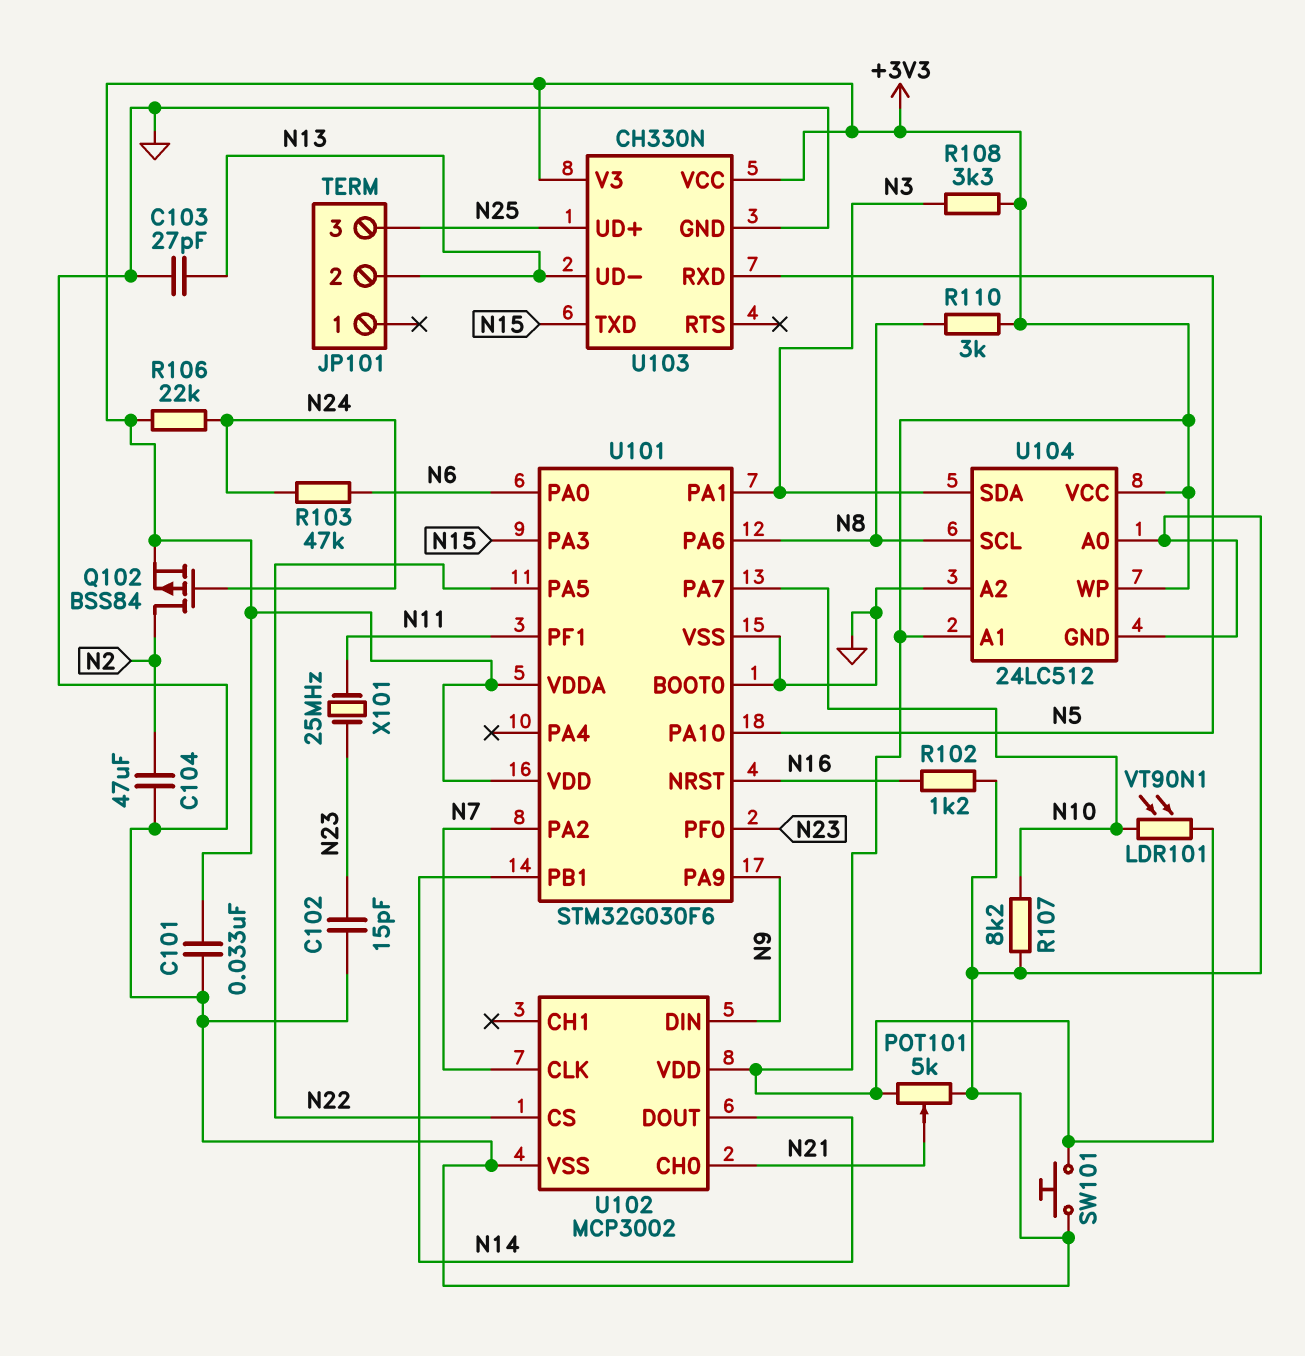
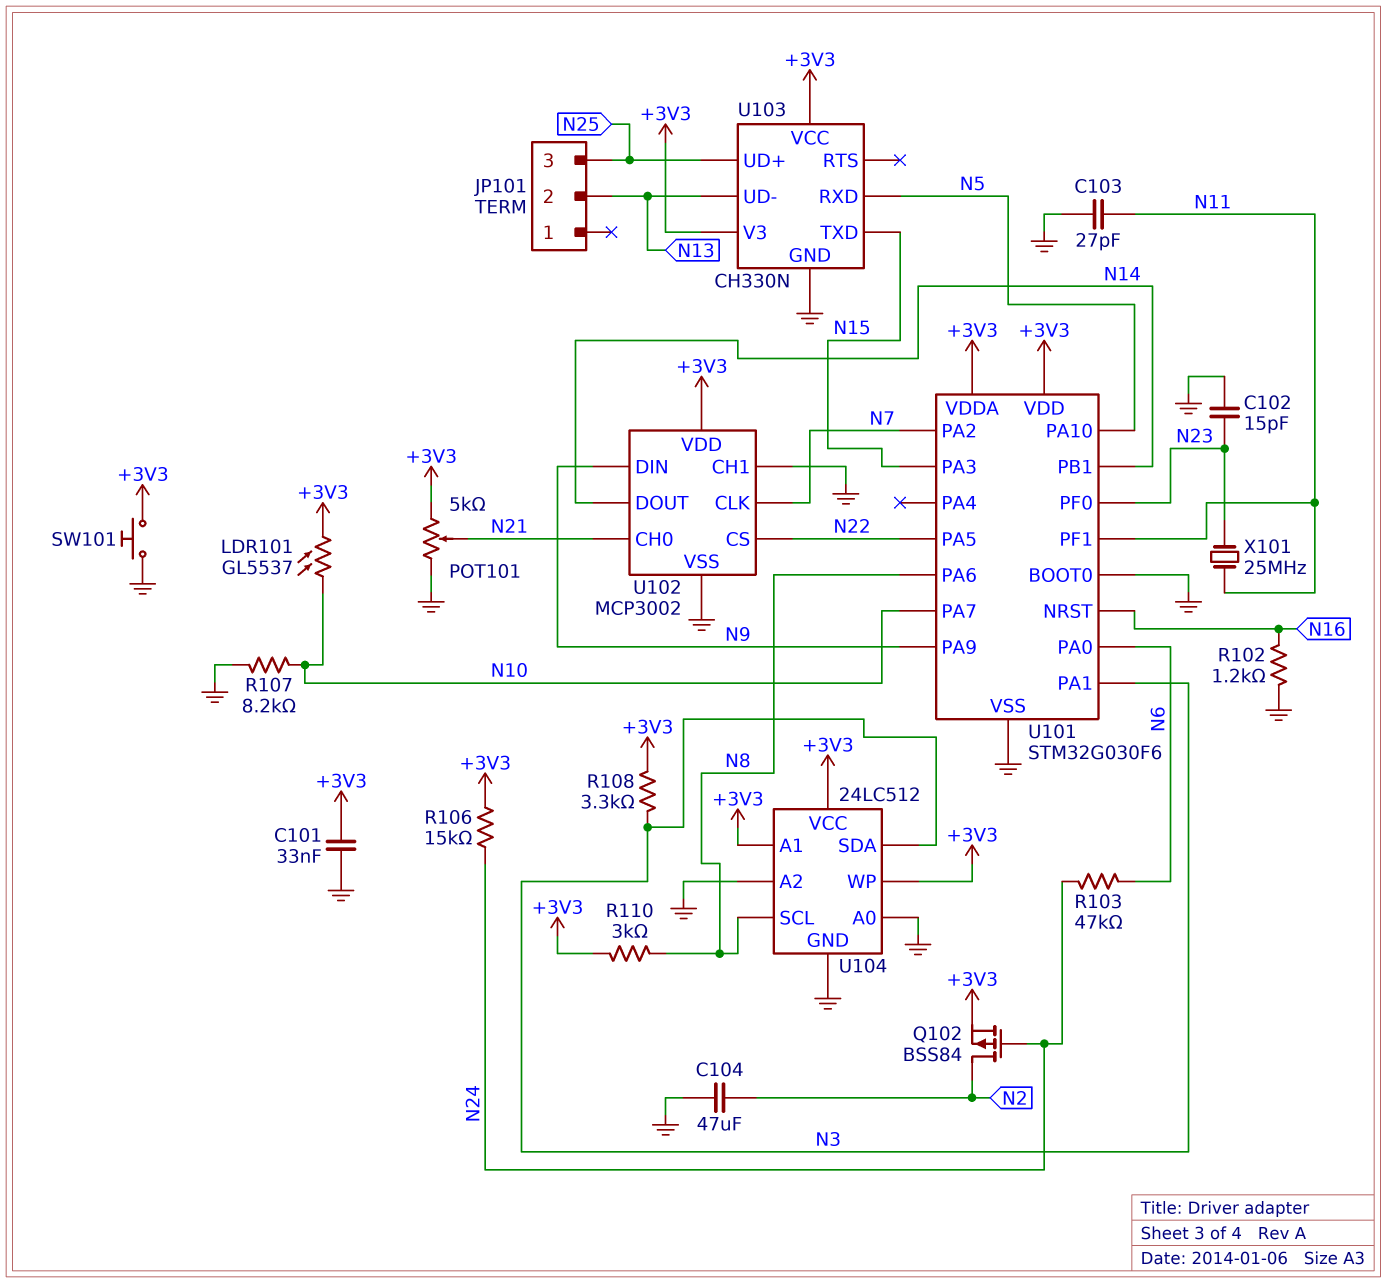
C103: 27pF (GND, N13) -> 27pF (GND, N11)
LDR101: VT90N1 (+3V3, N10) -> GL5537 (+3V3, N10)
R106: 22k (+3V3, N24) -> 15k (+3V3, N24)
U102 pin CH1: none -> GND

